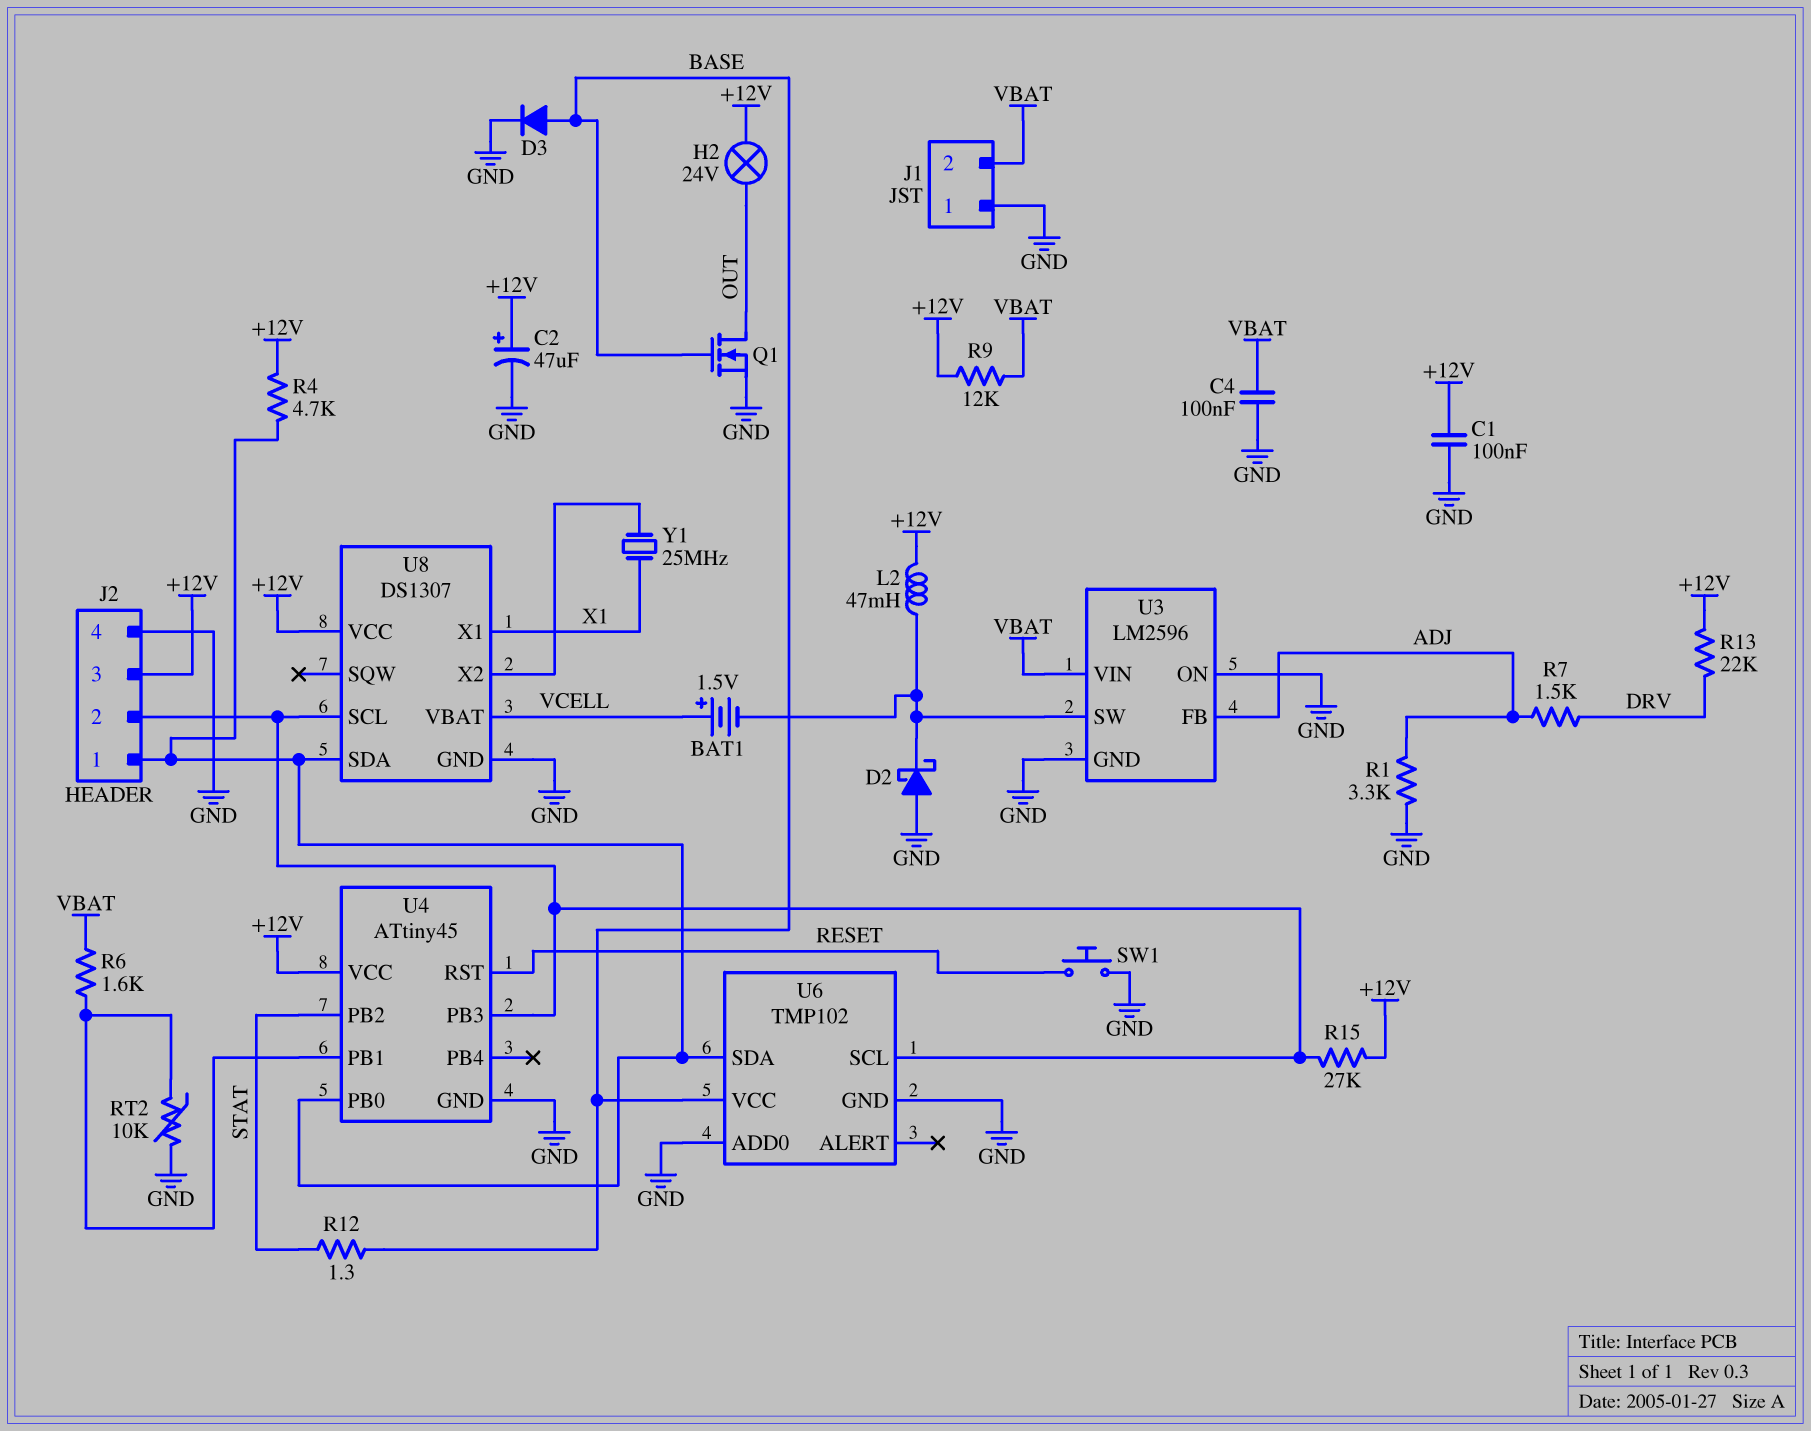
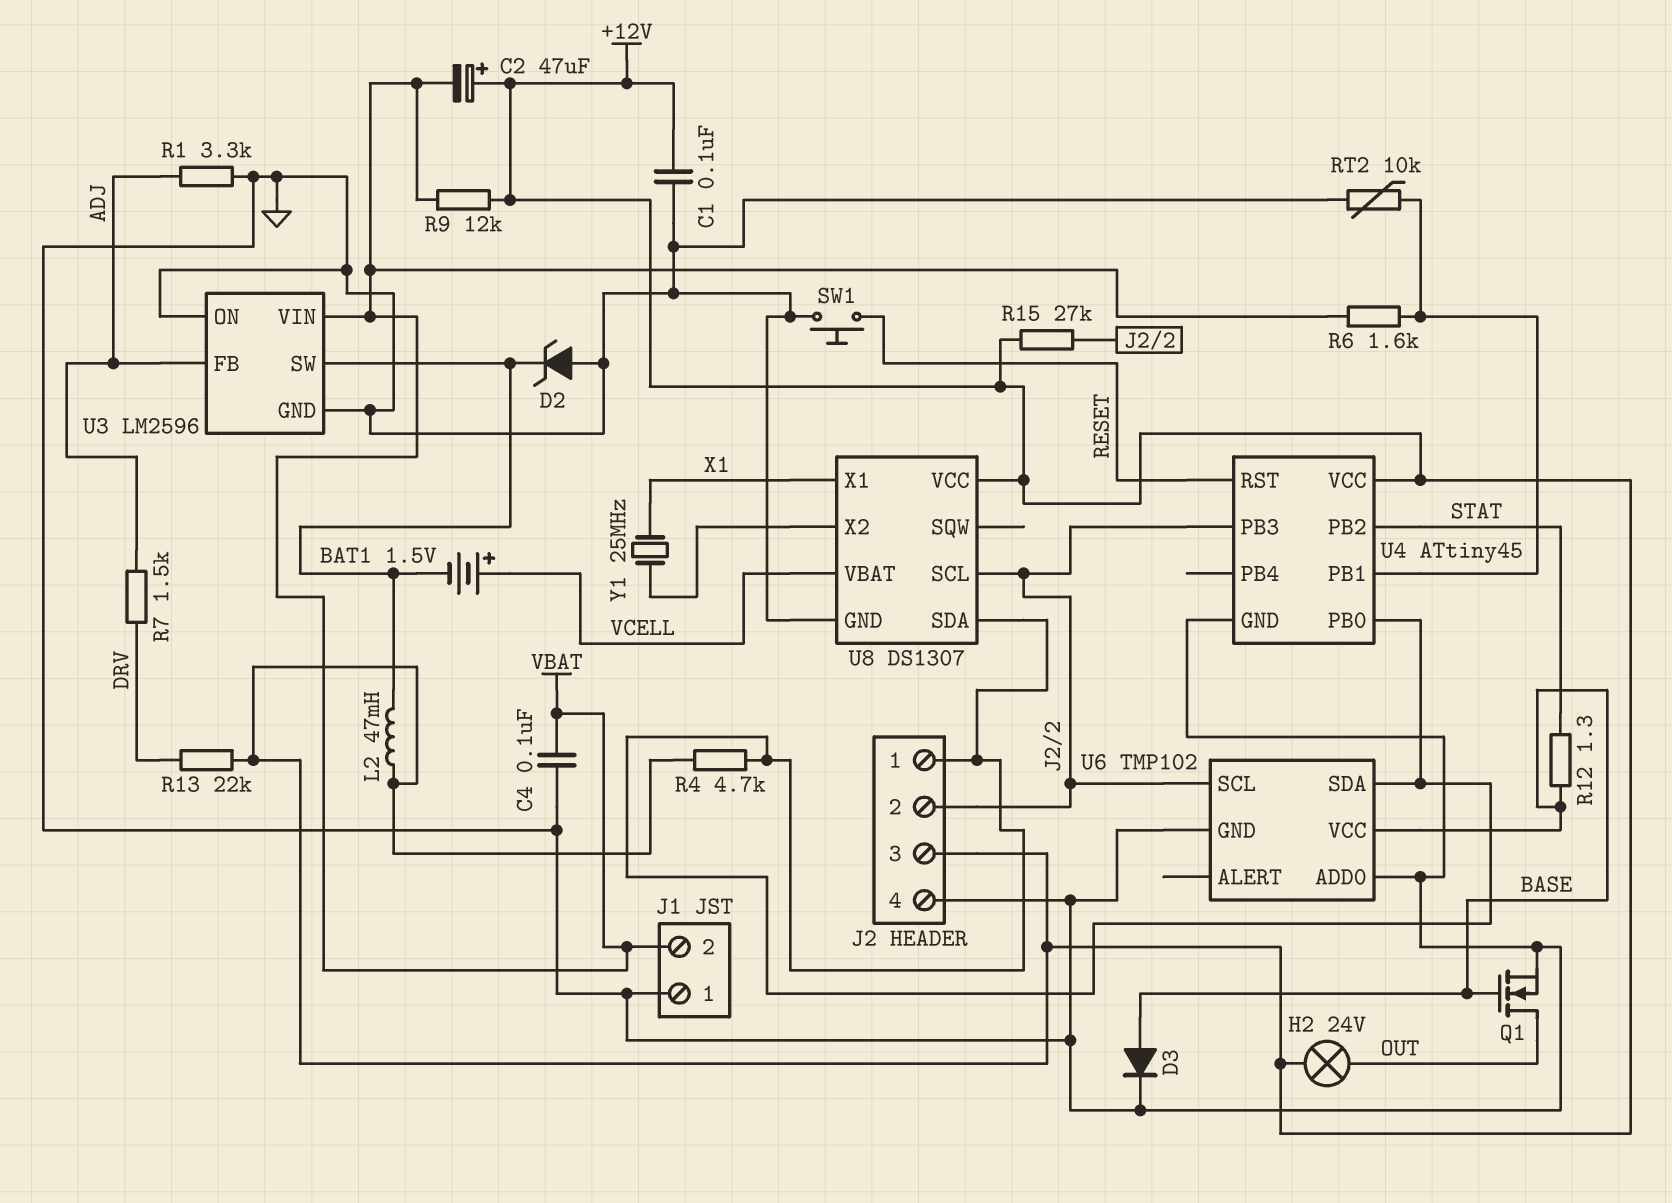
C2: 47uF (plus +12V, minus GND) -> 47uF (plus +12V, minus VBAT)
D2: schottky (A GND, K U3/SW) -> zener (A GND, K U3/SW)

